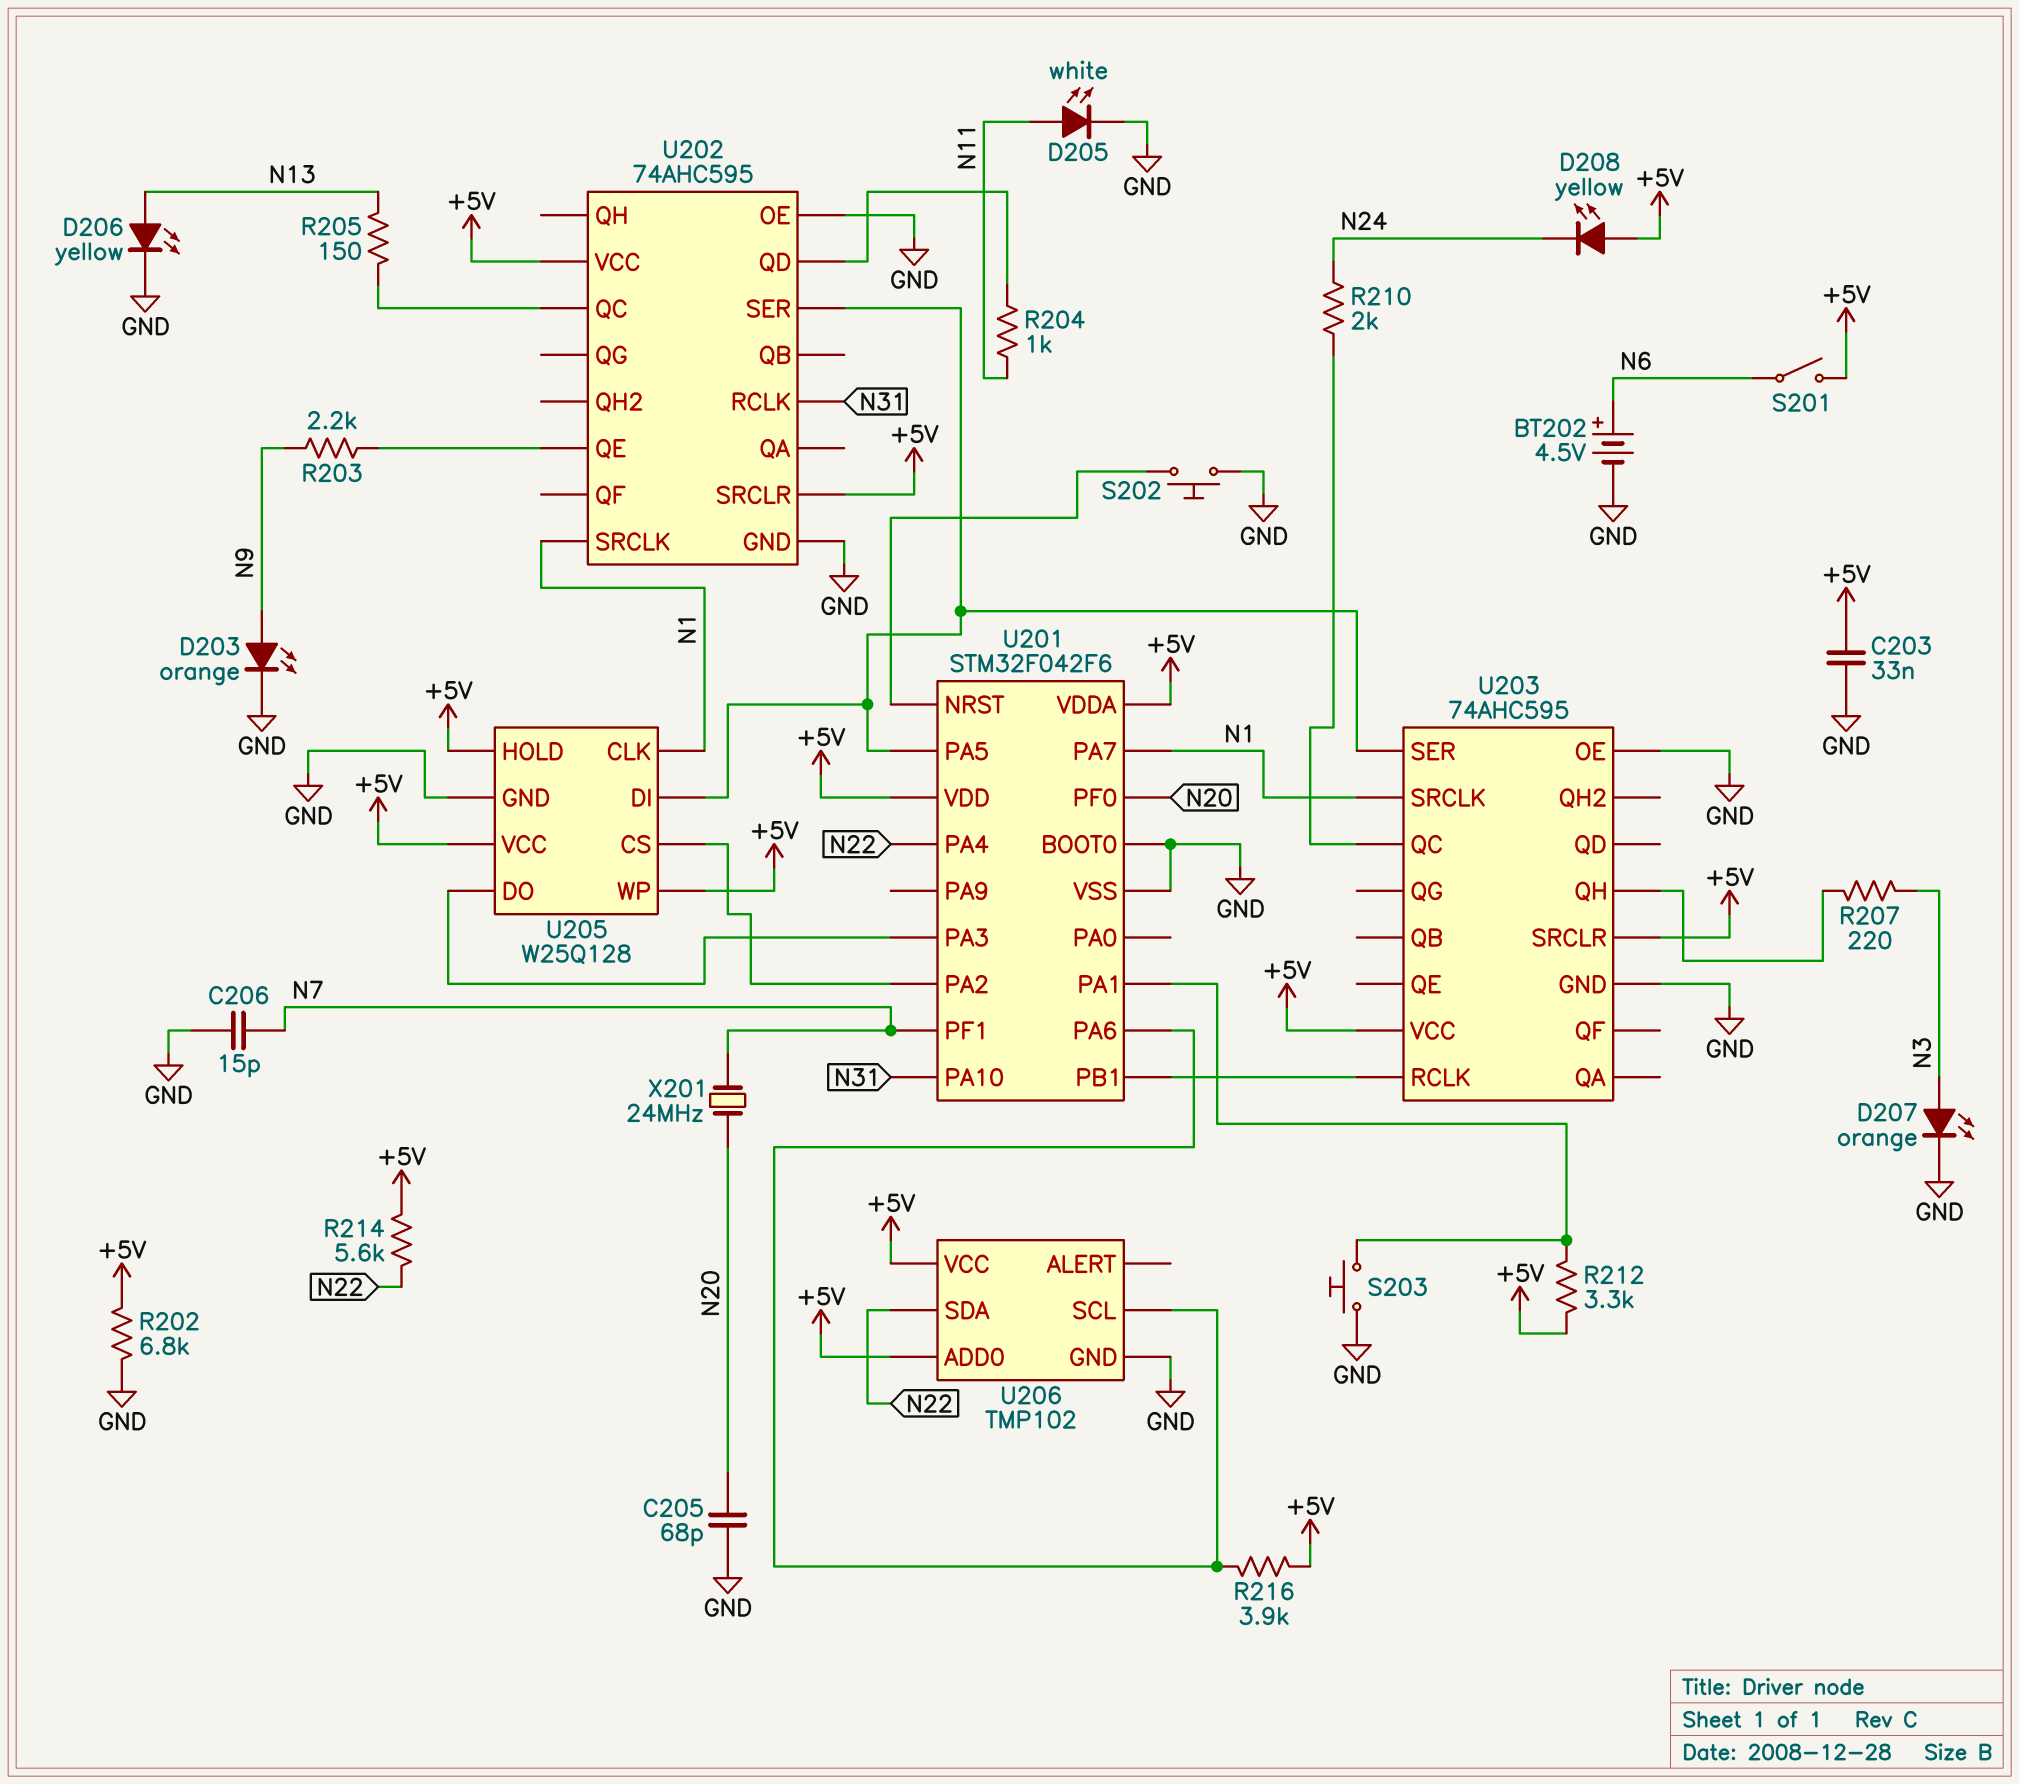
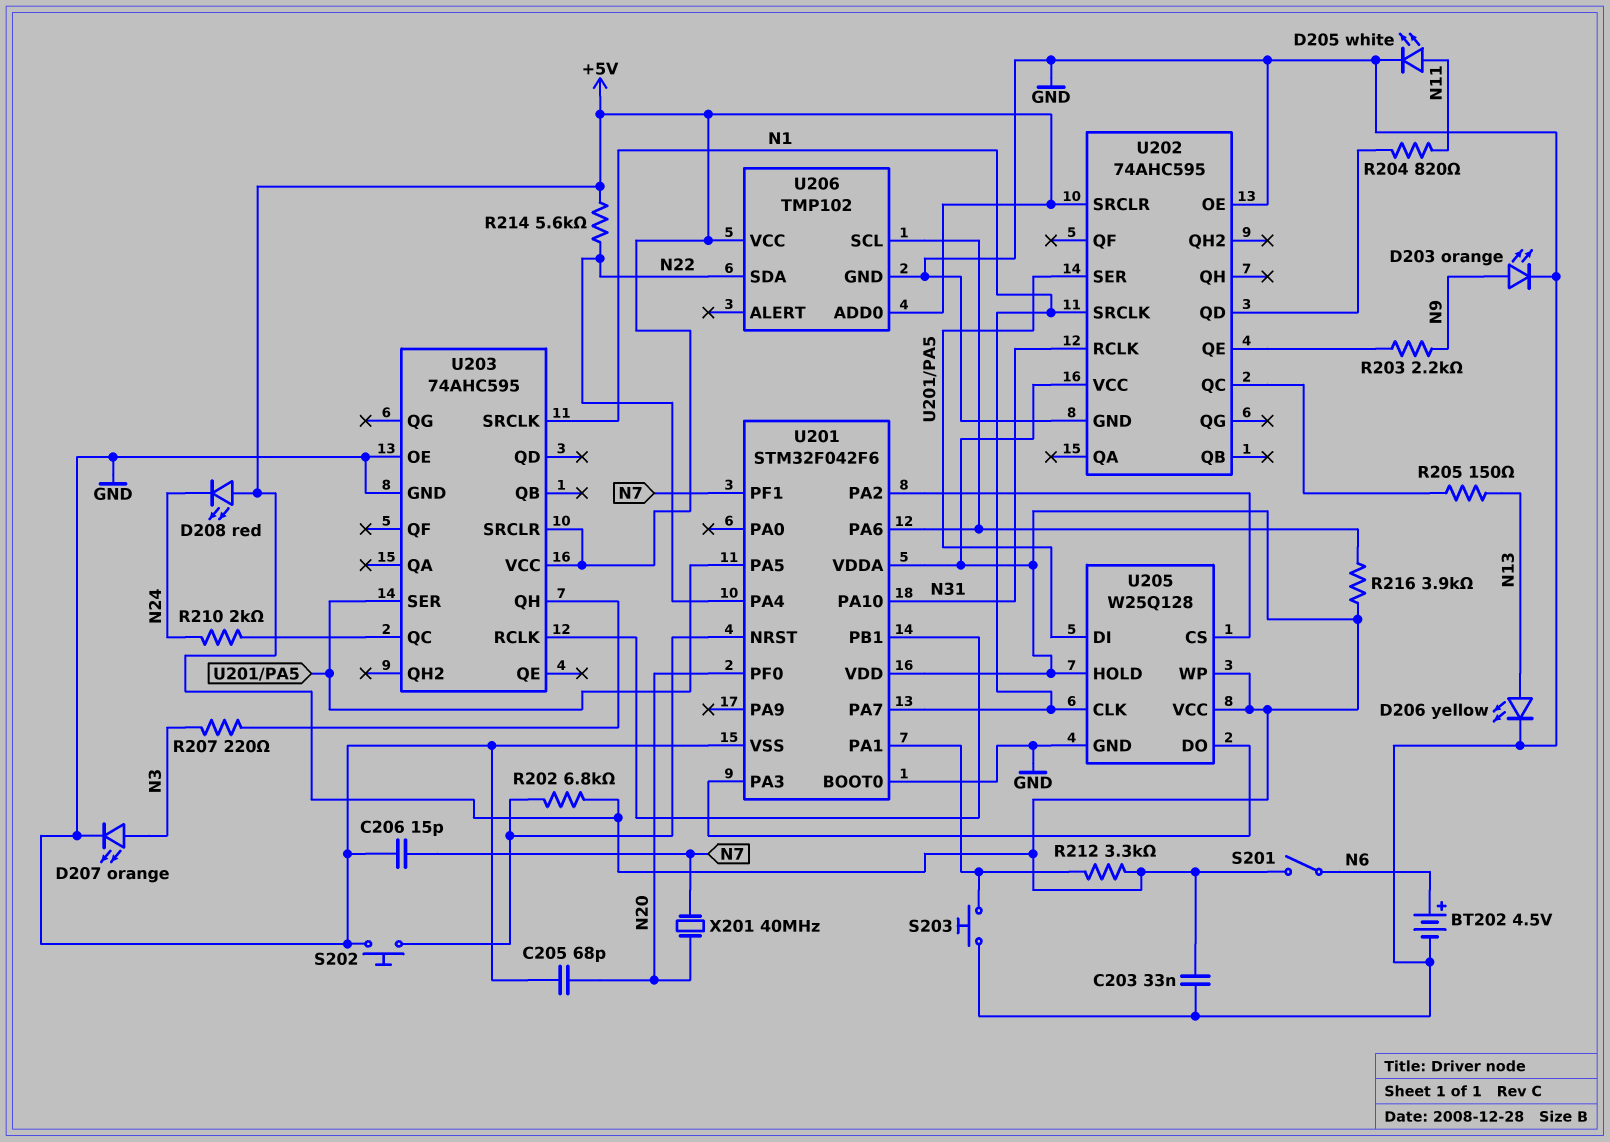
D208: LED yellow (A +5V, K N24) -> LED red (A +5V, K N24)
R202: 6.8k (+5V, GND) -> 6.8k (+5V, U201/NRST)
R204: 1k (N11, U202/QD) -> 820 (N11, U202/QD)
X201: 24MHz (N7, N20) -> 40MHz (N7, N20)

